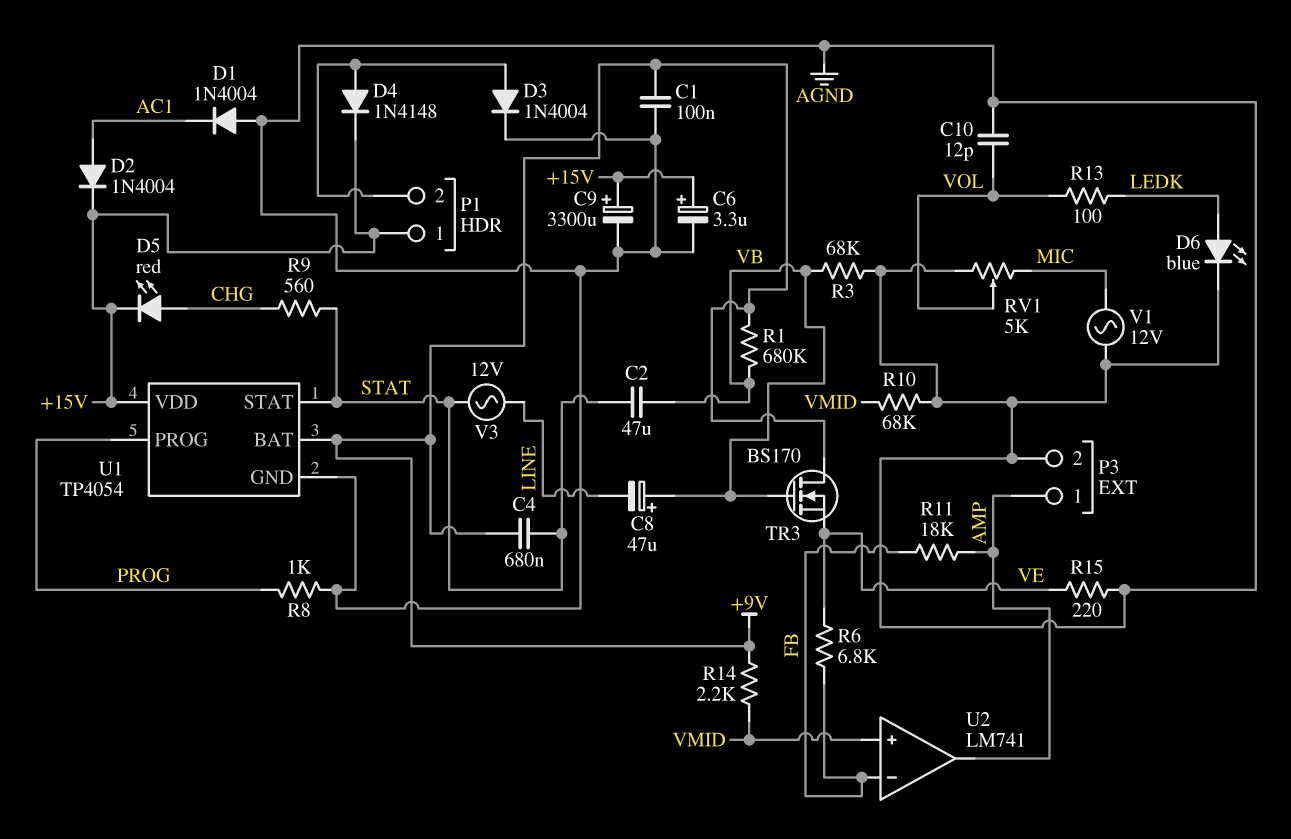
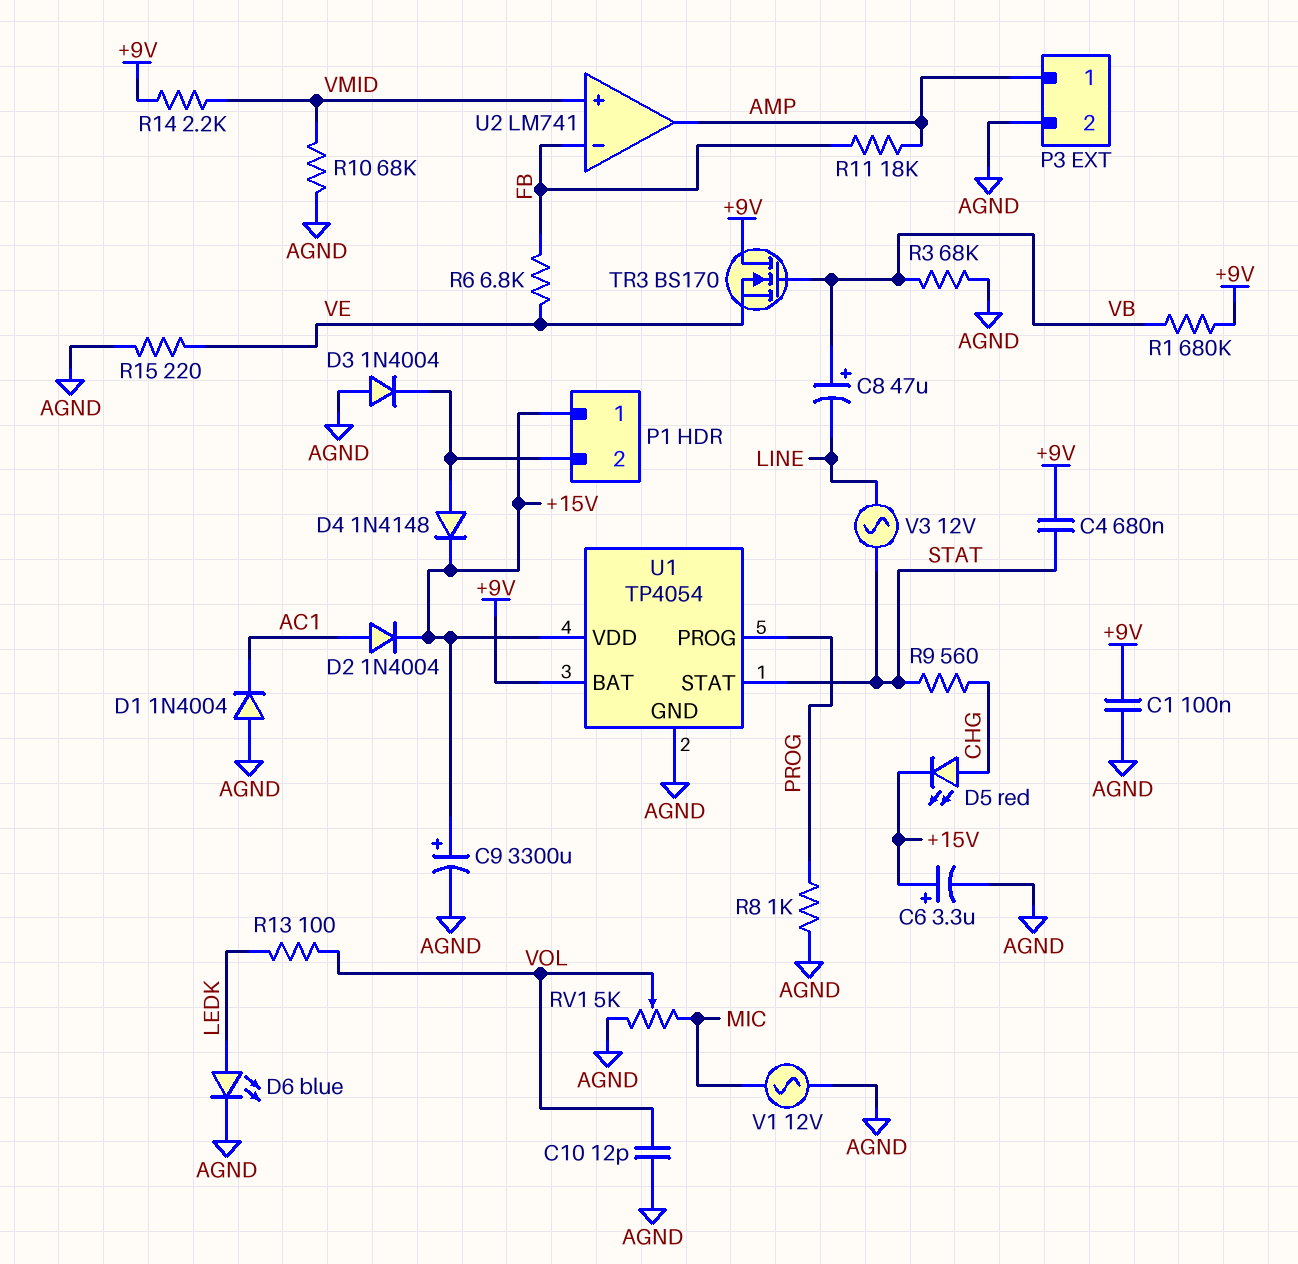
C2: 47uF (STAT, VB) -> none
D3: diode 1N4004 (A P1/2, K AGND) -> diode 1N4004 (A AGND, K P1/2)

